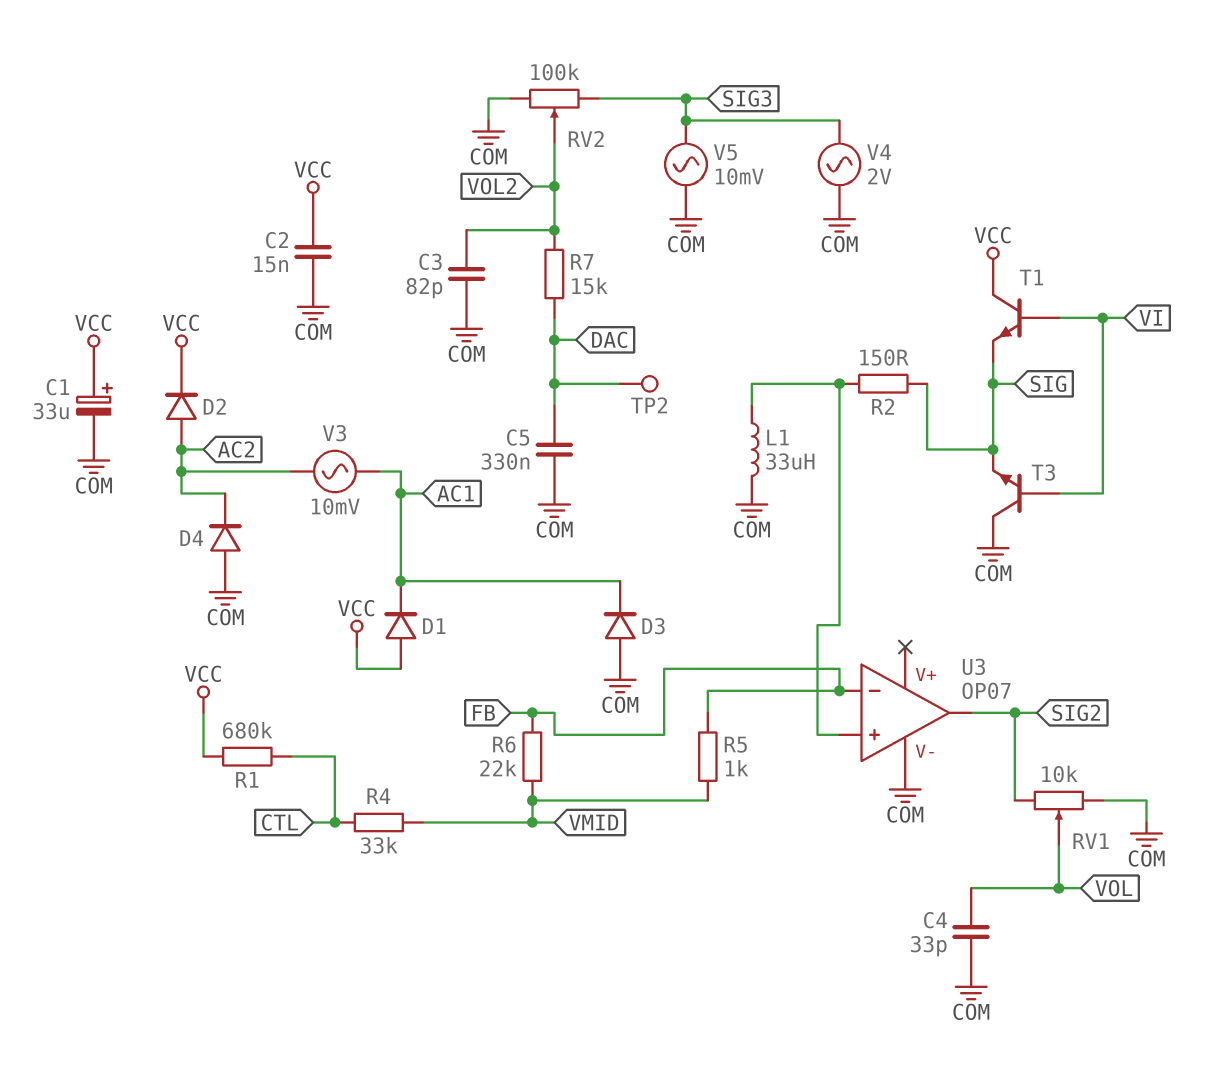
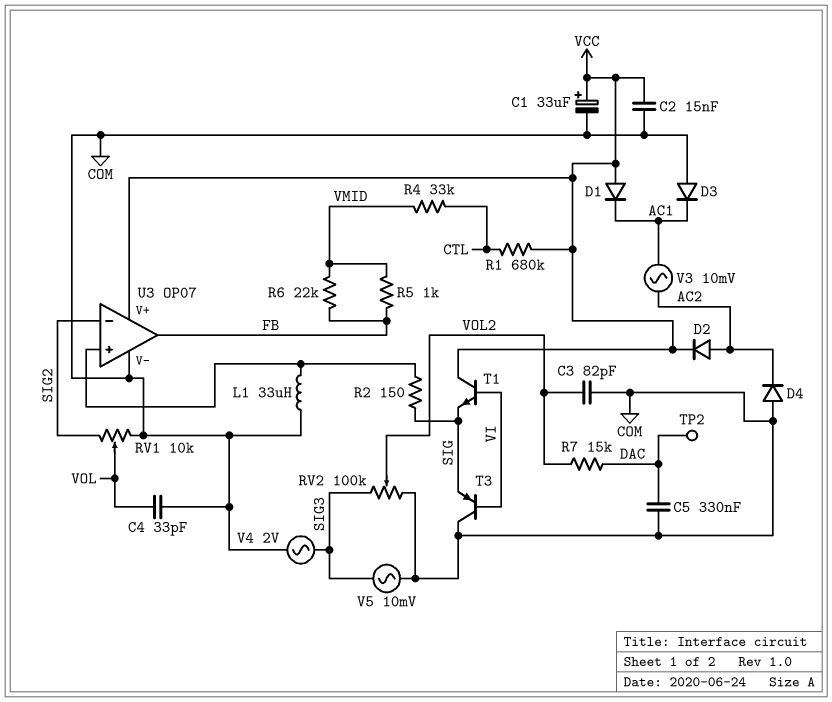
T3: NPN (B VI, C COM, E SIG) -> PNP (B VI, C COM, E SIG)
U3 pin V+: none -> VCC
U3 pin in-: FB -> SIG2
U3 pin out: SIG2 -> FB

